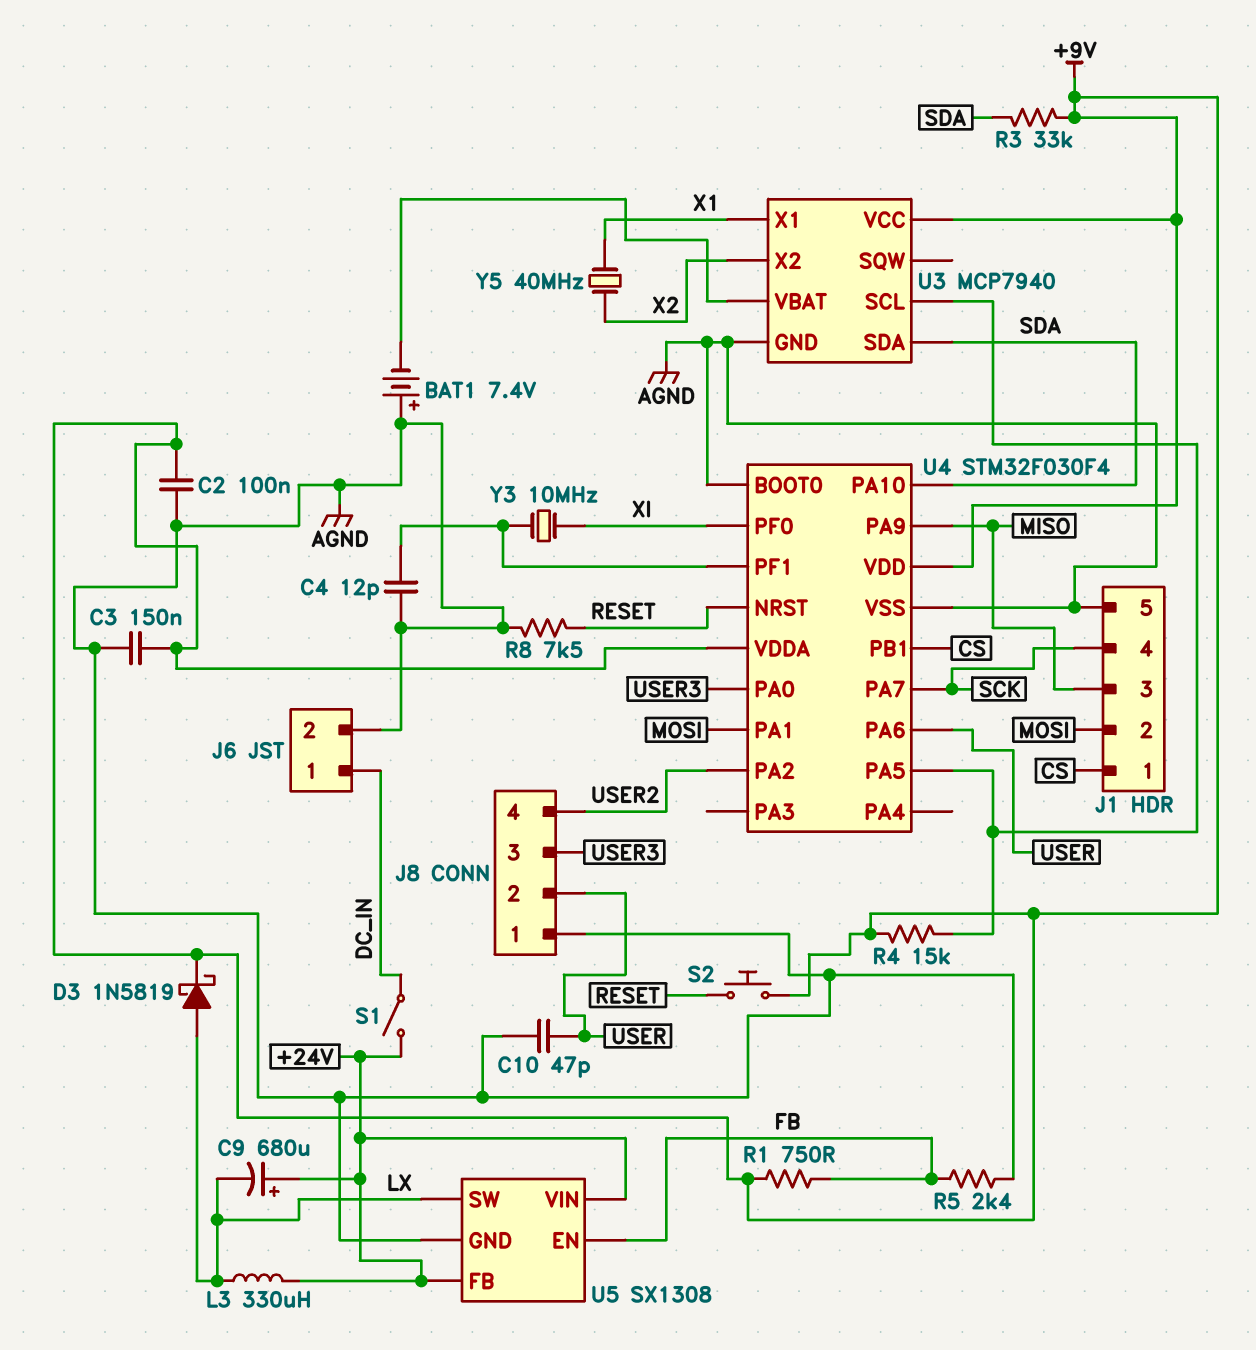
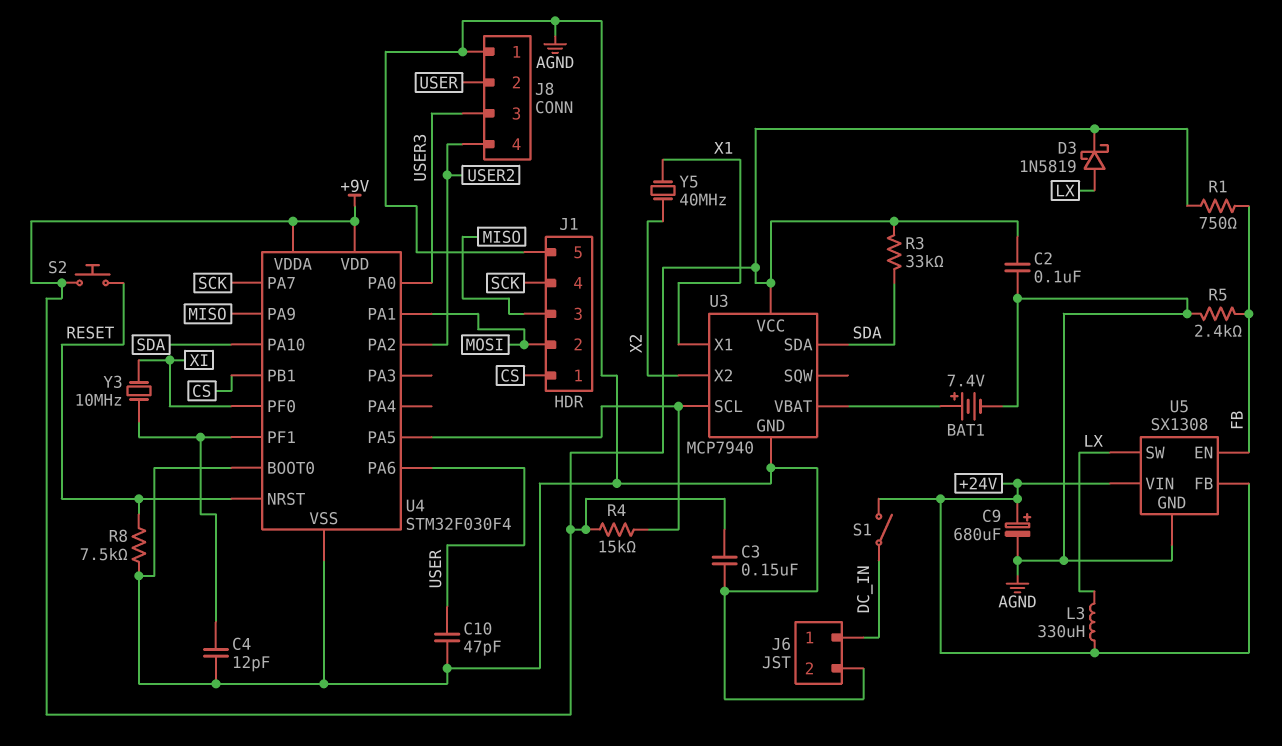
BAT1: 7.4V (plus AGND, minus U3/VBAT) -> 7.4V (plus U3/VBAT, minus AGND)
C9: 680uF (plus +24V, minus LX) -> 680uF (plus +24V, minus AGND)

